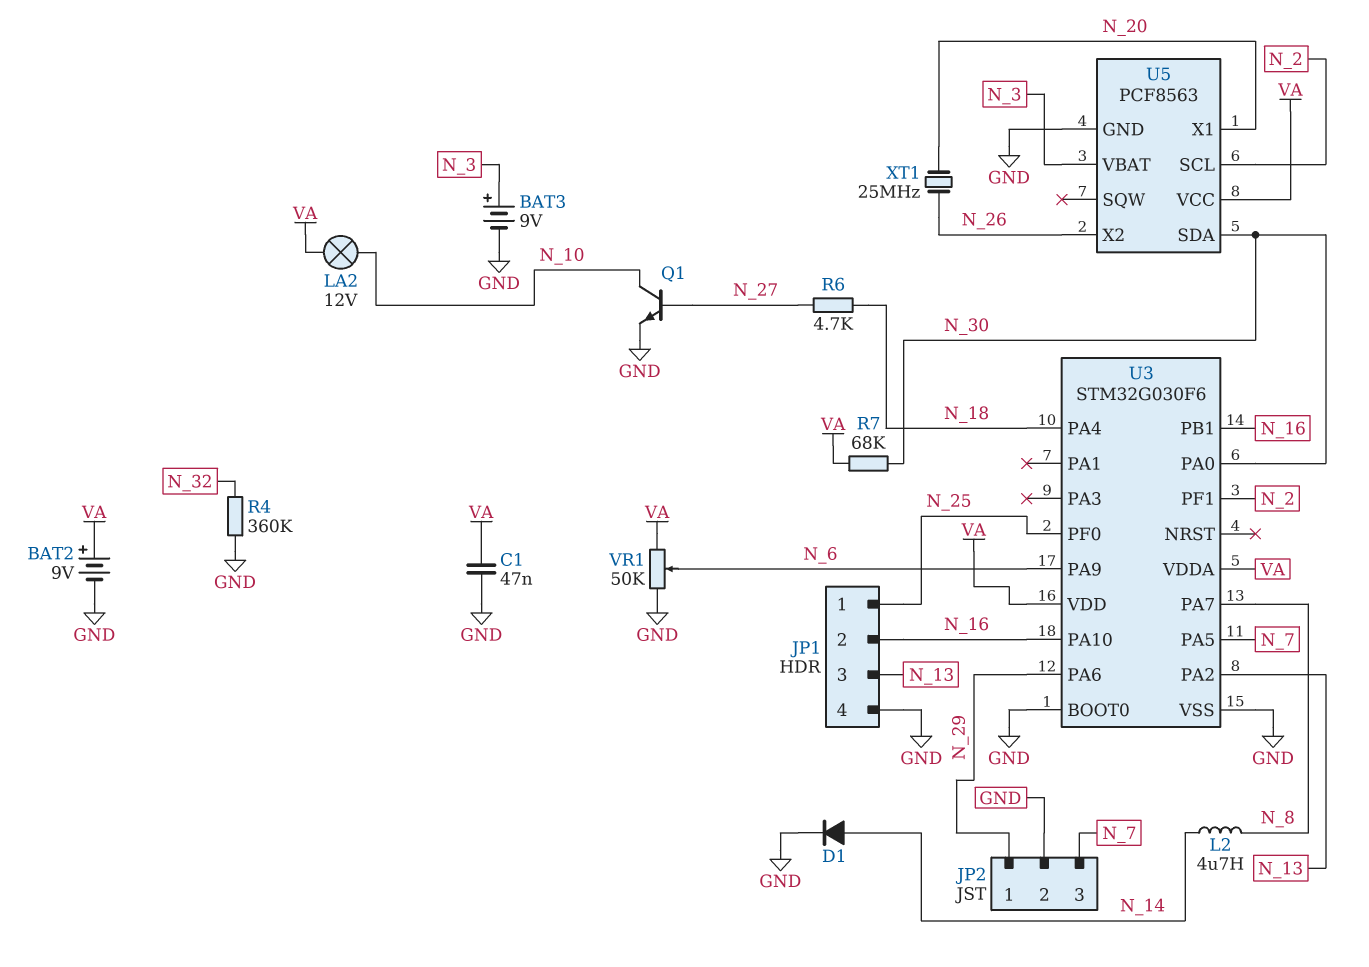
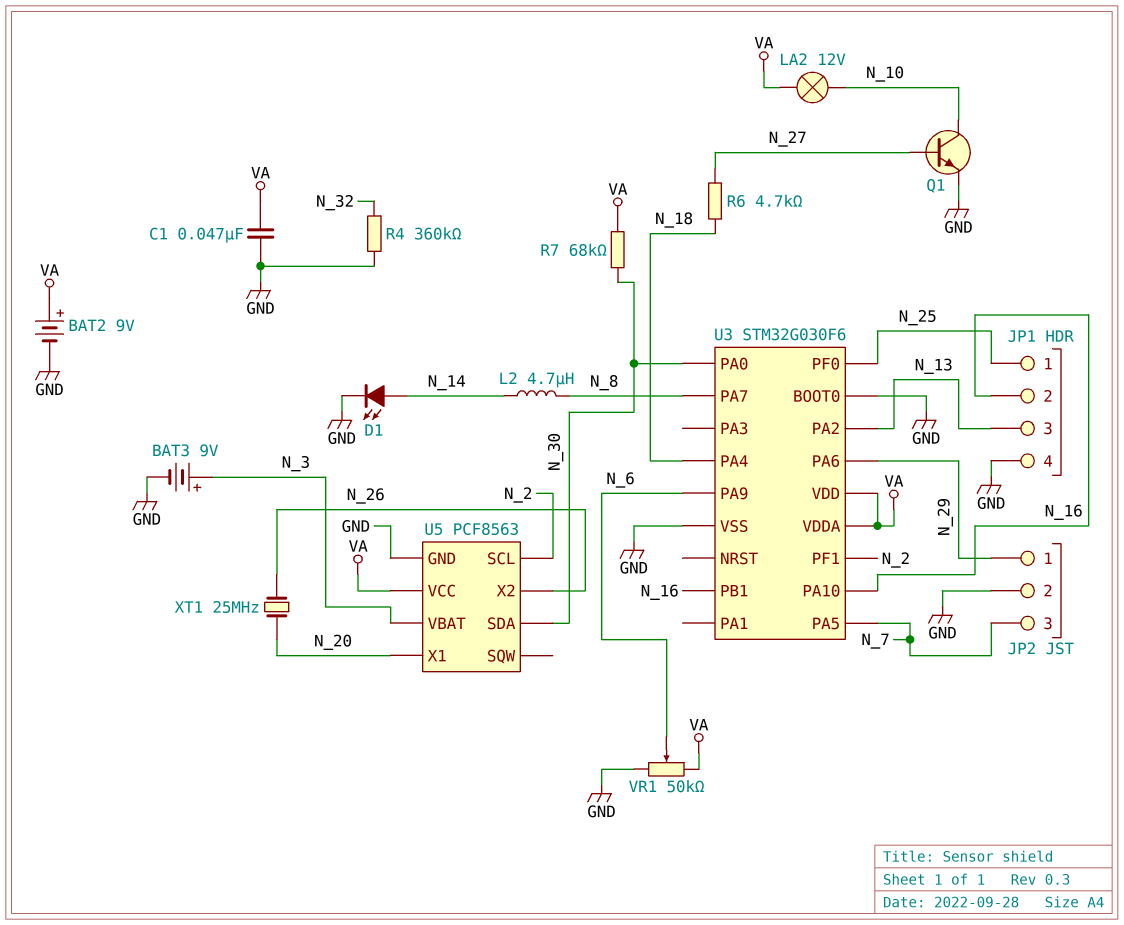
D1: diode (A N_14, K GND) -> LED (A N_14, K GND)

